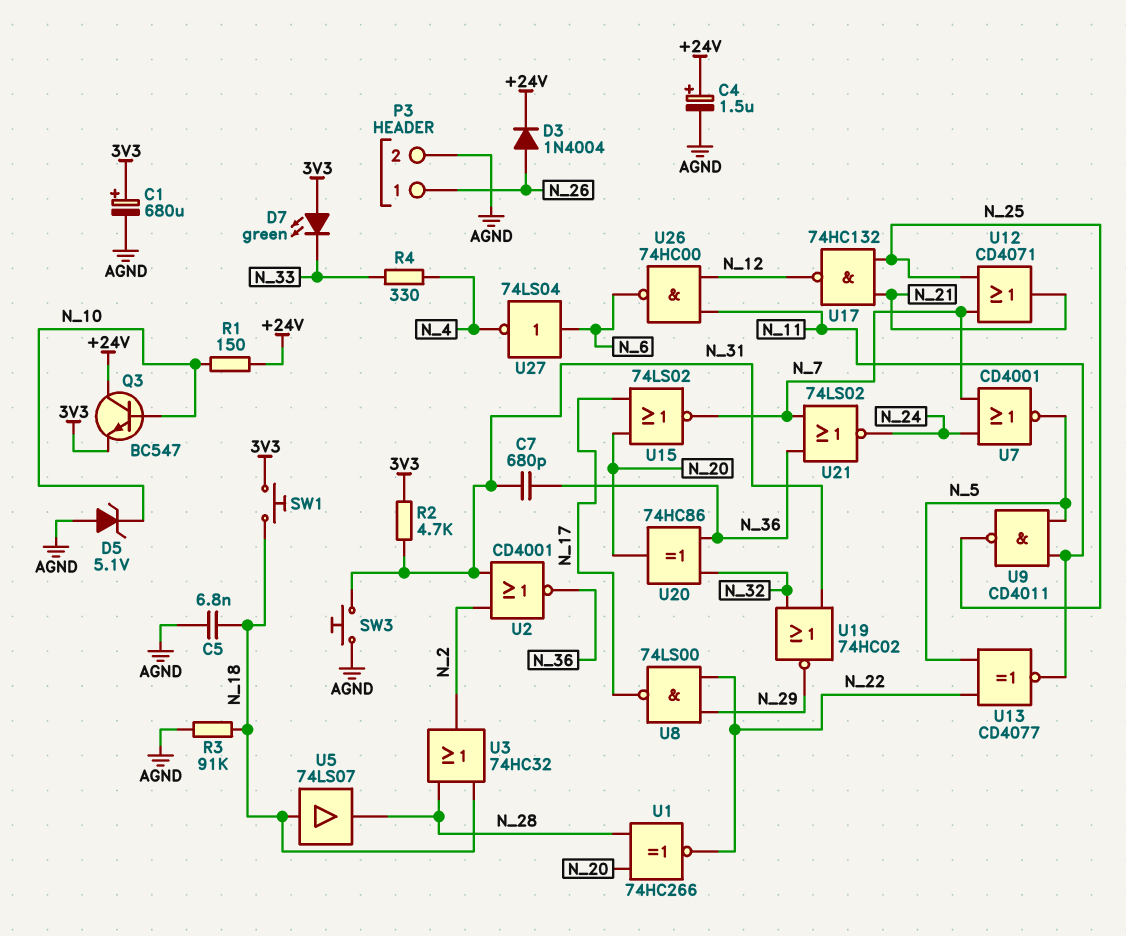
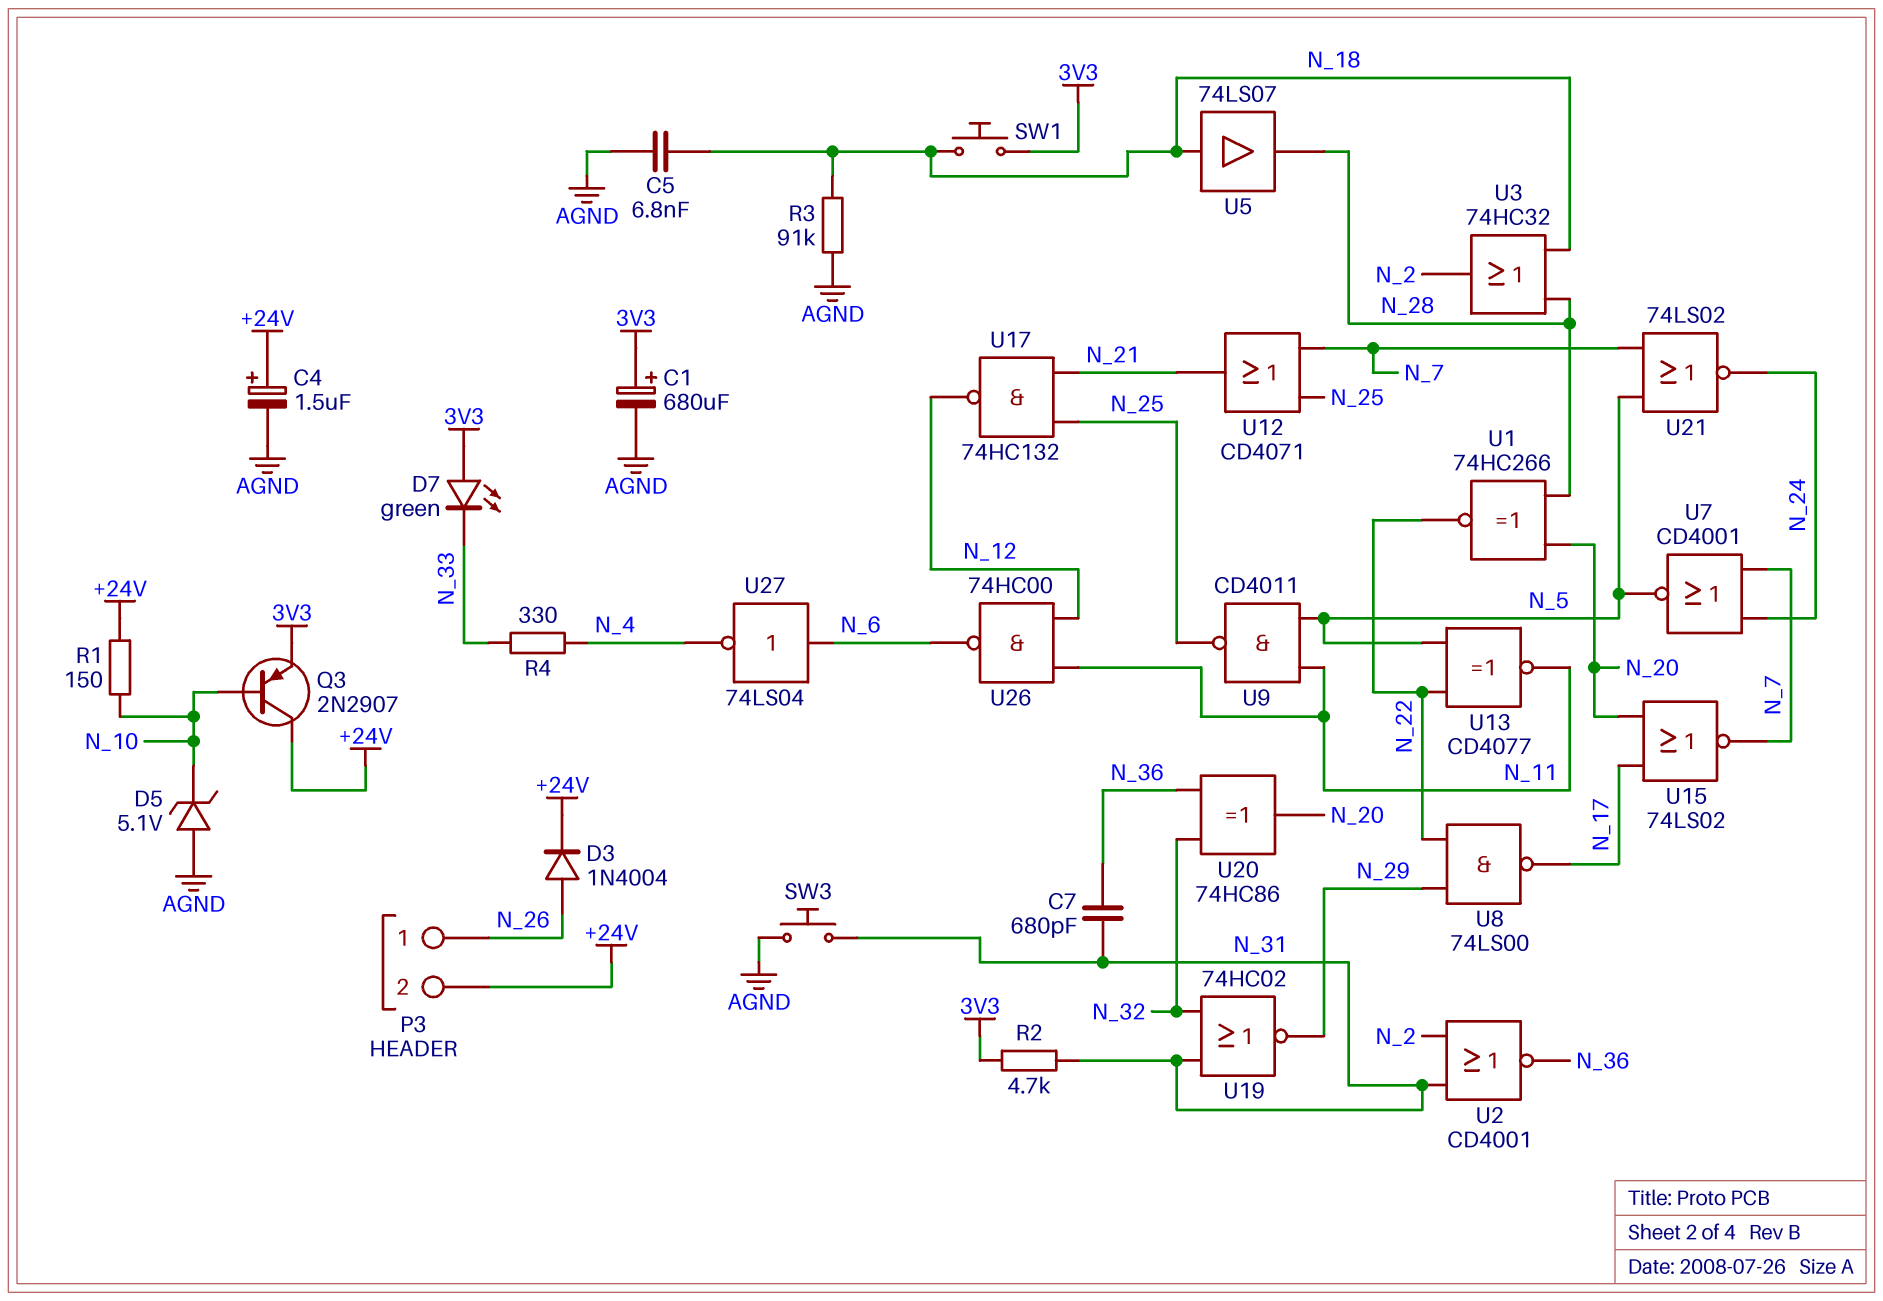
P3 pin 2: AGND -> +24V
Q3: NPN BC547 (B N_10, C +24V, E 3V3) -> PNP 2N2907 (B N_10, C +24V, E 3V3)
U21: NOR 74LS02 (in N_7, in N_36, out N_24) -> NOR 74LS02 (in N_5, in N_7, out N_24)

